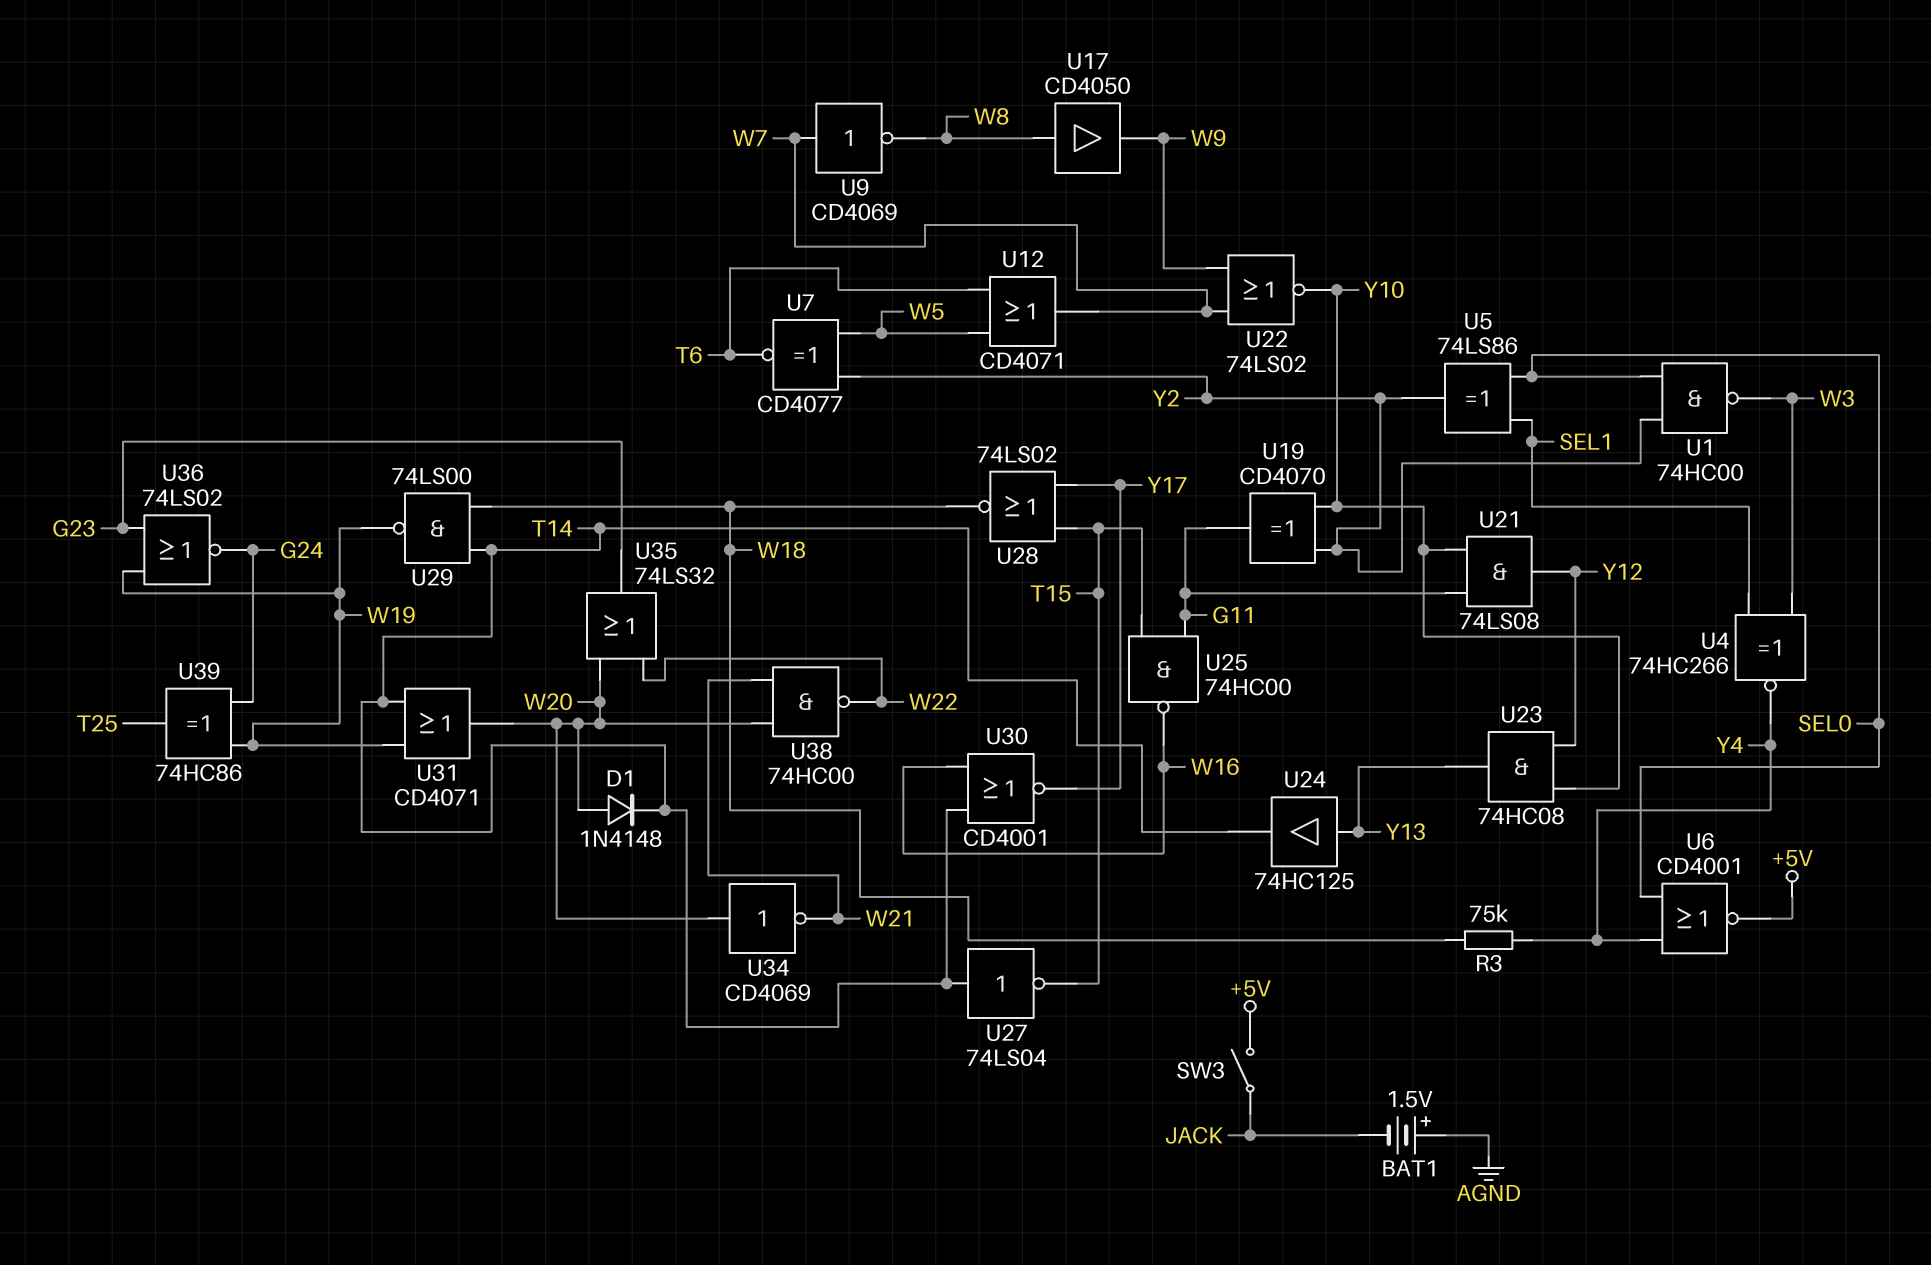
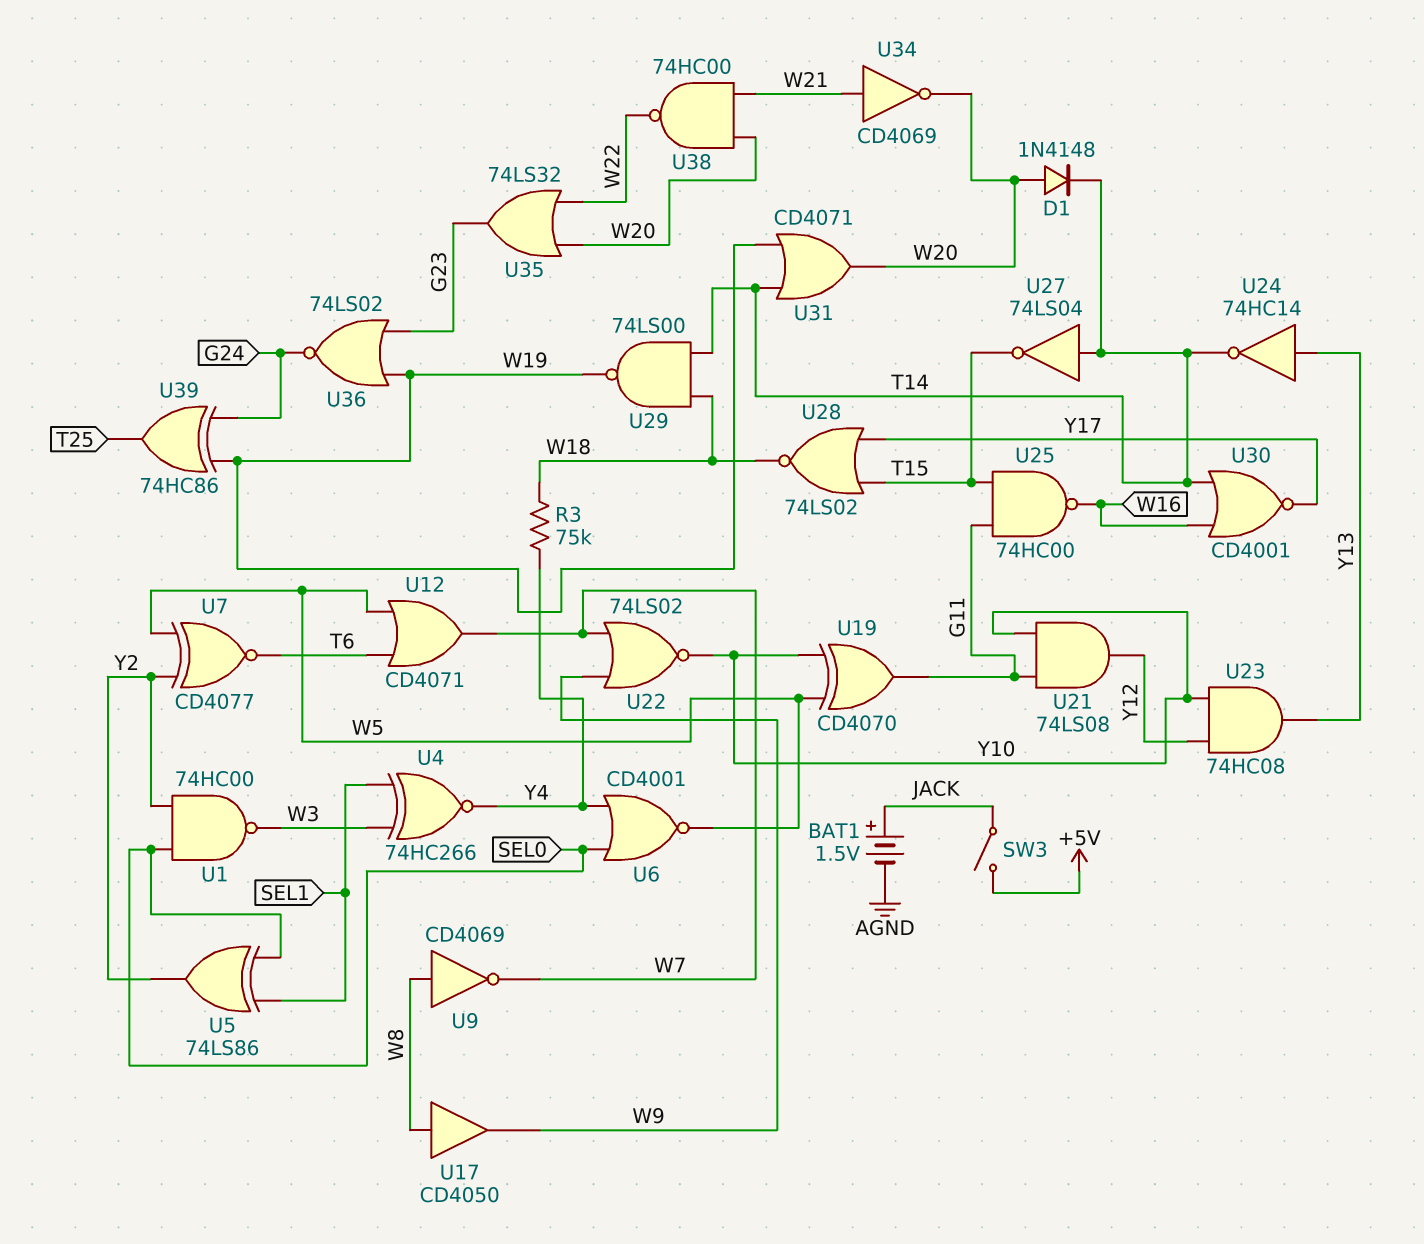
BAT1: 1.5V (plus AGND, minus JACK) -> 1.5V (plus JACK, minus AGND)
U6: NOR CD4001 (in SEL0, in Y4, out +5V) -> NOR CD4001 (in SEL0, in Y4, out W5)
U9: NOT CD4069 (in W7, out W8) -> NOT CD4069 (in W8, out W7)
U19: XOR CD4070 (in Y2, in Y10, out G11) -> XOR CD4070 (in W5, in Y10, out G11)
U24: buffer 74HC125 (in Y13, out T14) -> NOT 74HC14 (in Y13, out T14)
U34: NOT CD4069 (in W20, out W21) -> NOT CD4069 (in W21, out W20)

